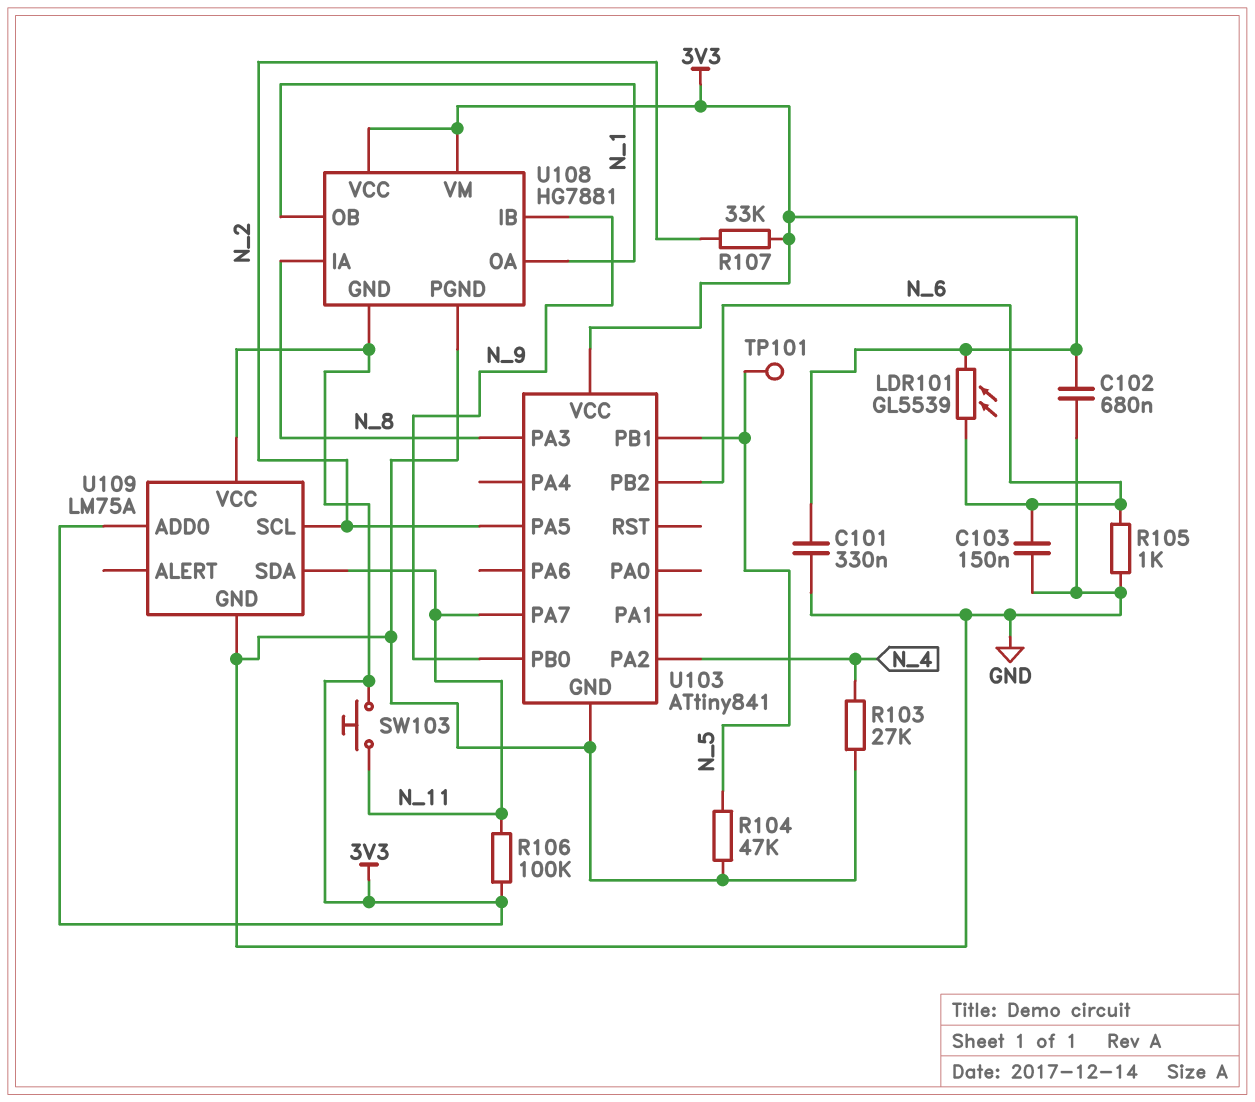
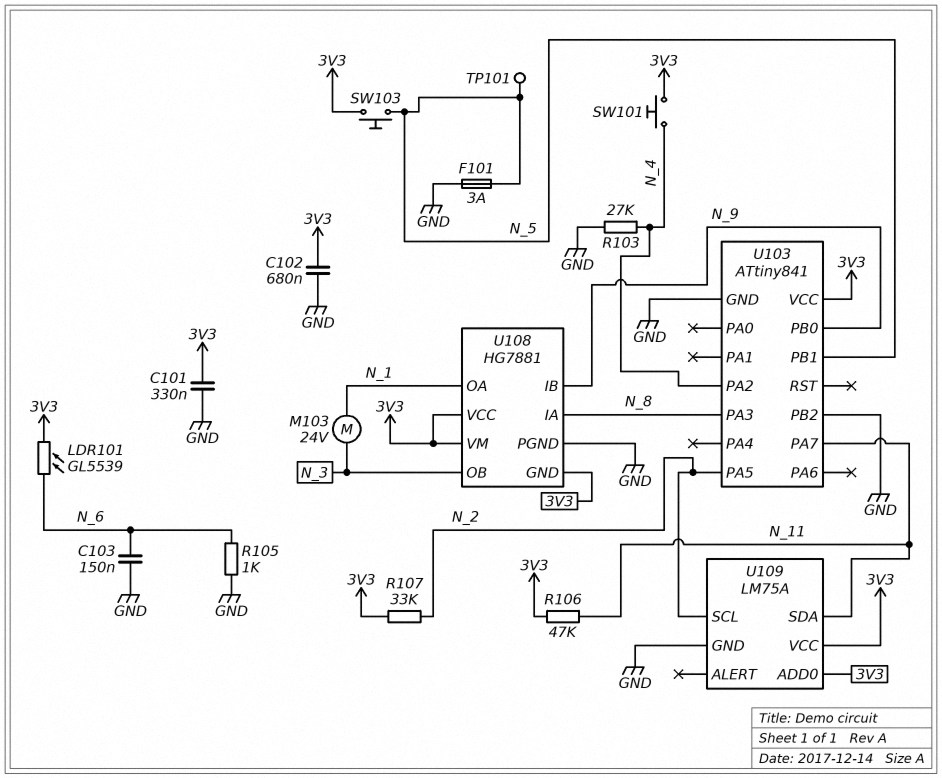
F101: none -> 3A (GND, N_5)
M103: none -> motor 24V (N_1, N_3)
R104: 47k (GND, N_5) -> none
R106: 100k (3V3, N_11) -> 47k (3V3, N_11)
SW101: none -> button (3V3, N_4)
SW103: button (3V3, N_11) -> button (3V3, N_5)
U103 pin PB2: N_6 -> GND
U108 pin OB: N_1 -> N_3

